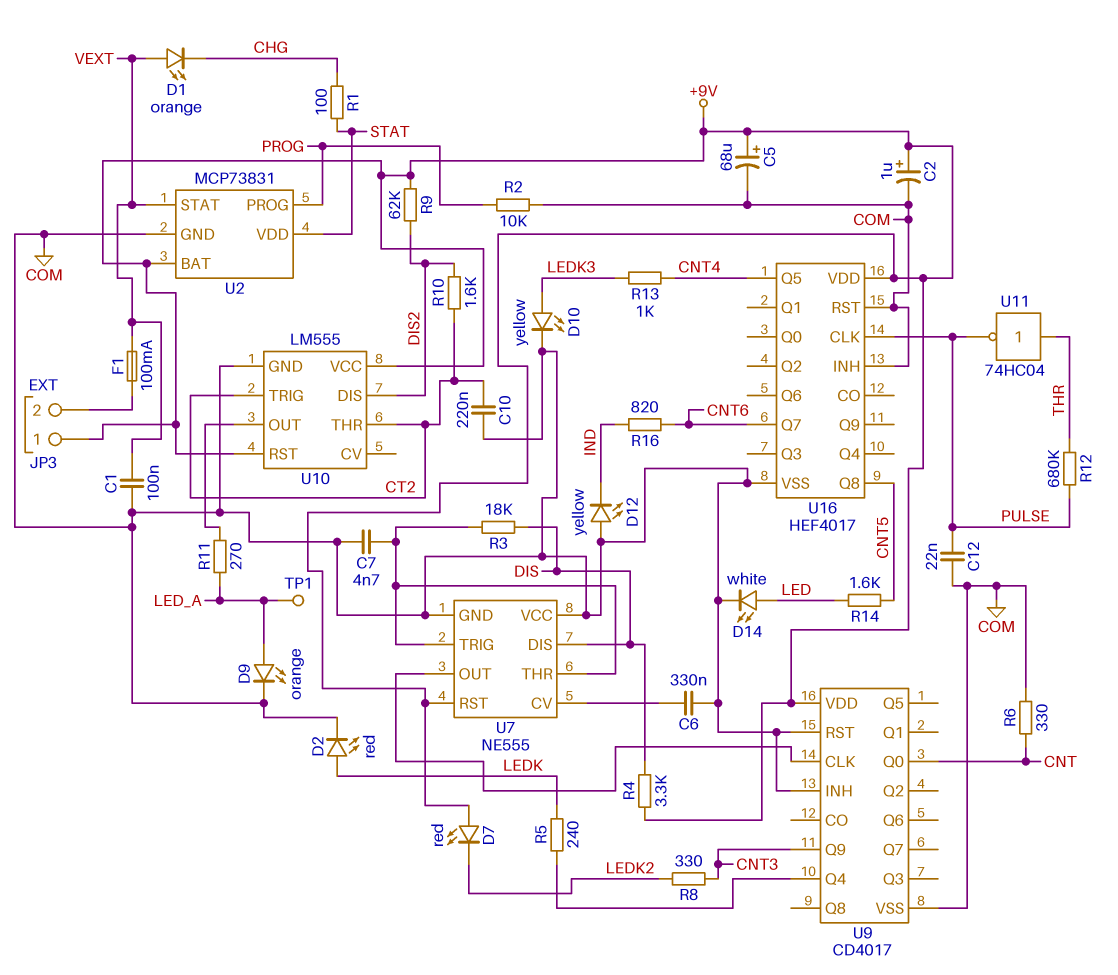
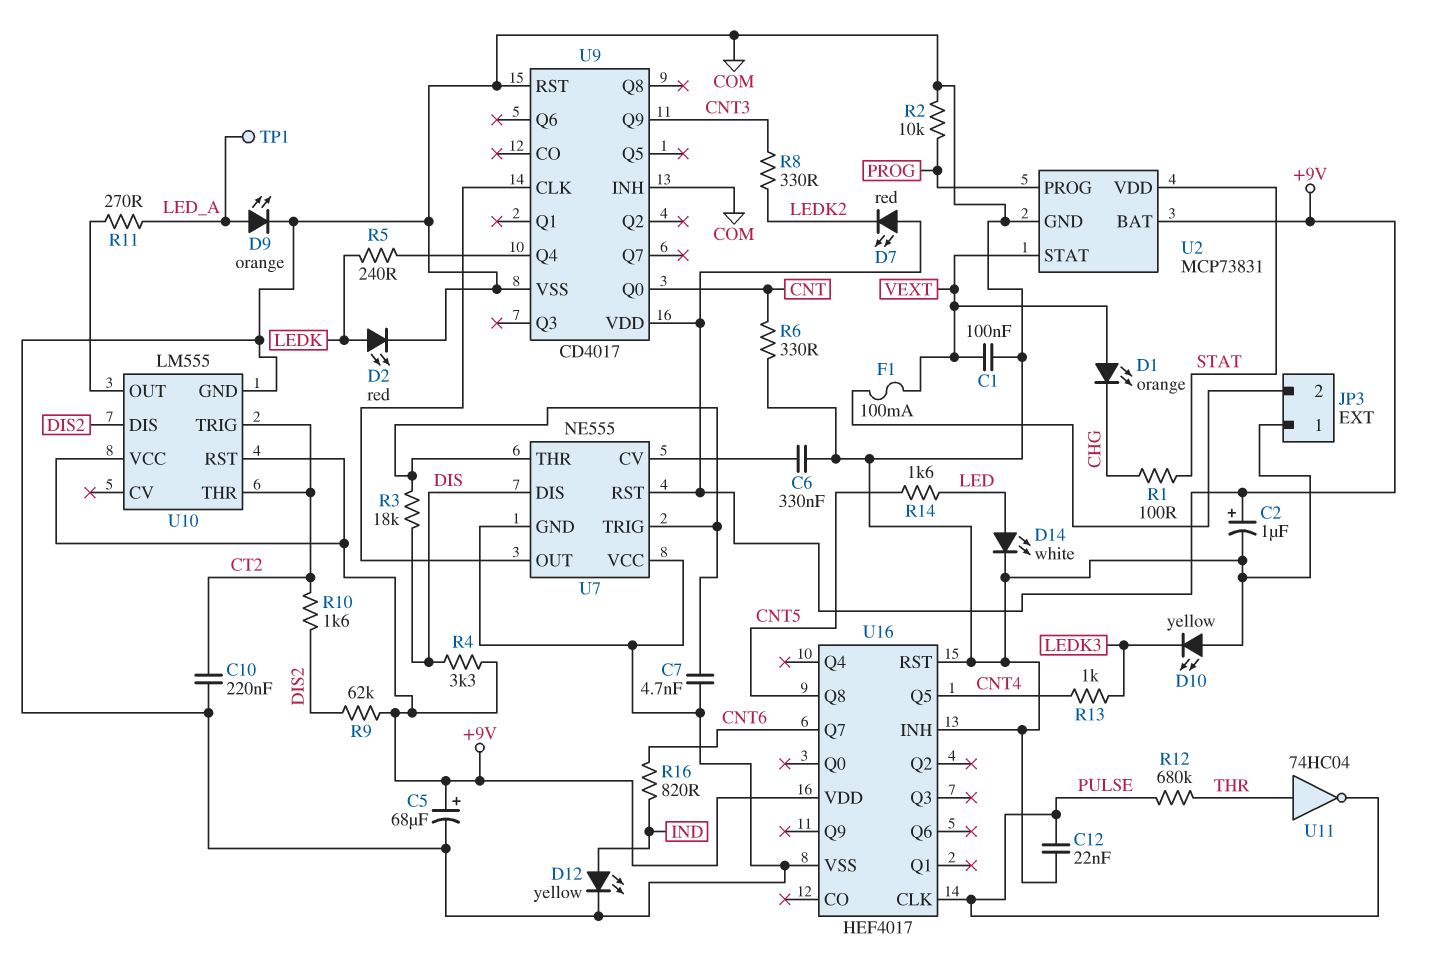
D10: LED yellow (A LEDK3, K COM) -> LED yellow (A COM, K LEDK3)
D12: LED yellow (A COM, K IND) -> LED yellow (A IND, K COM)
JP3 pin 1: +9V -> COM

